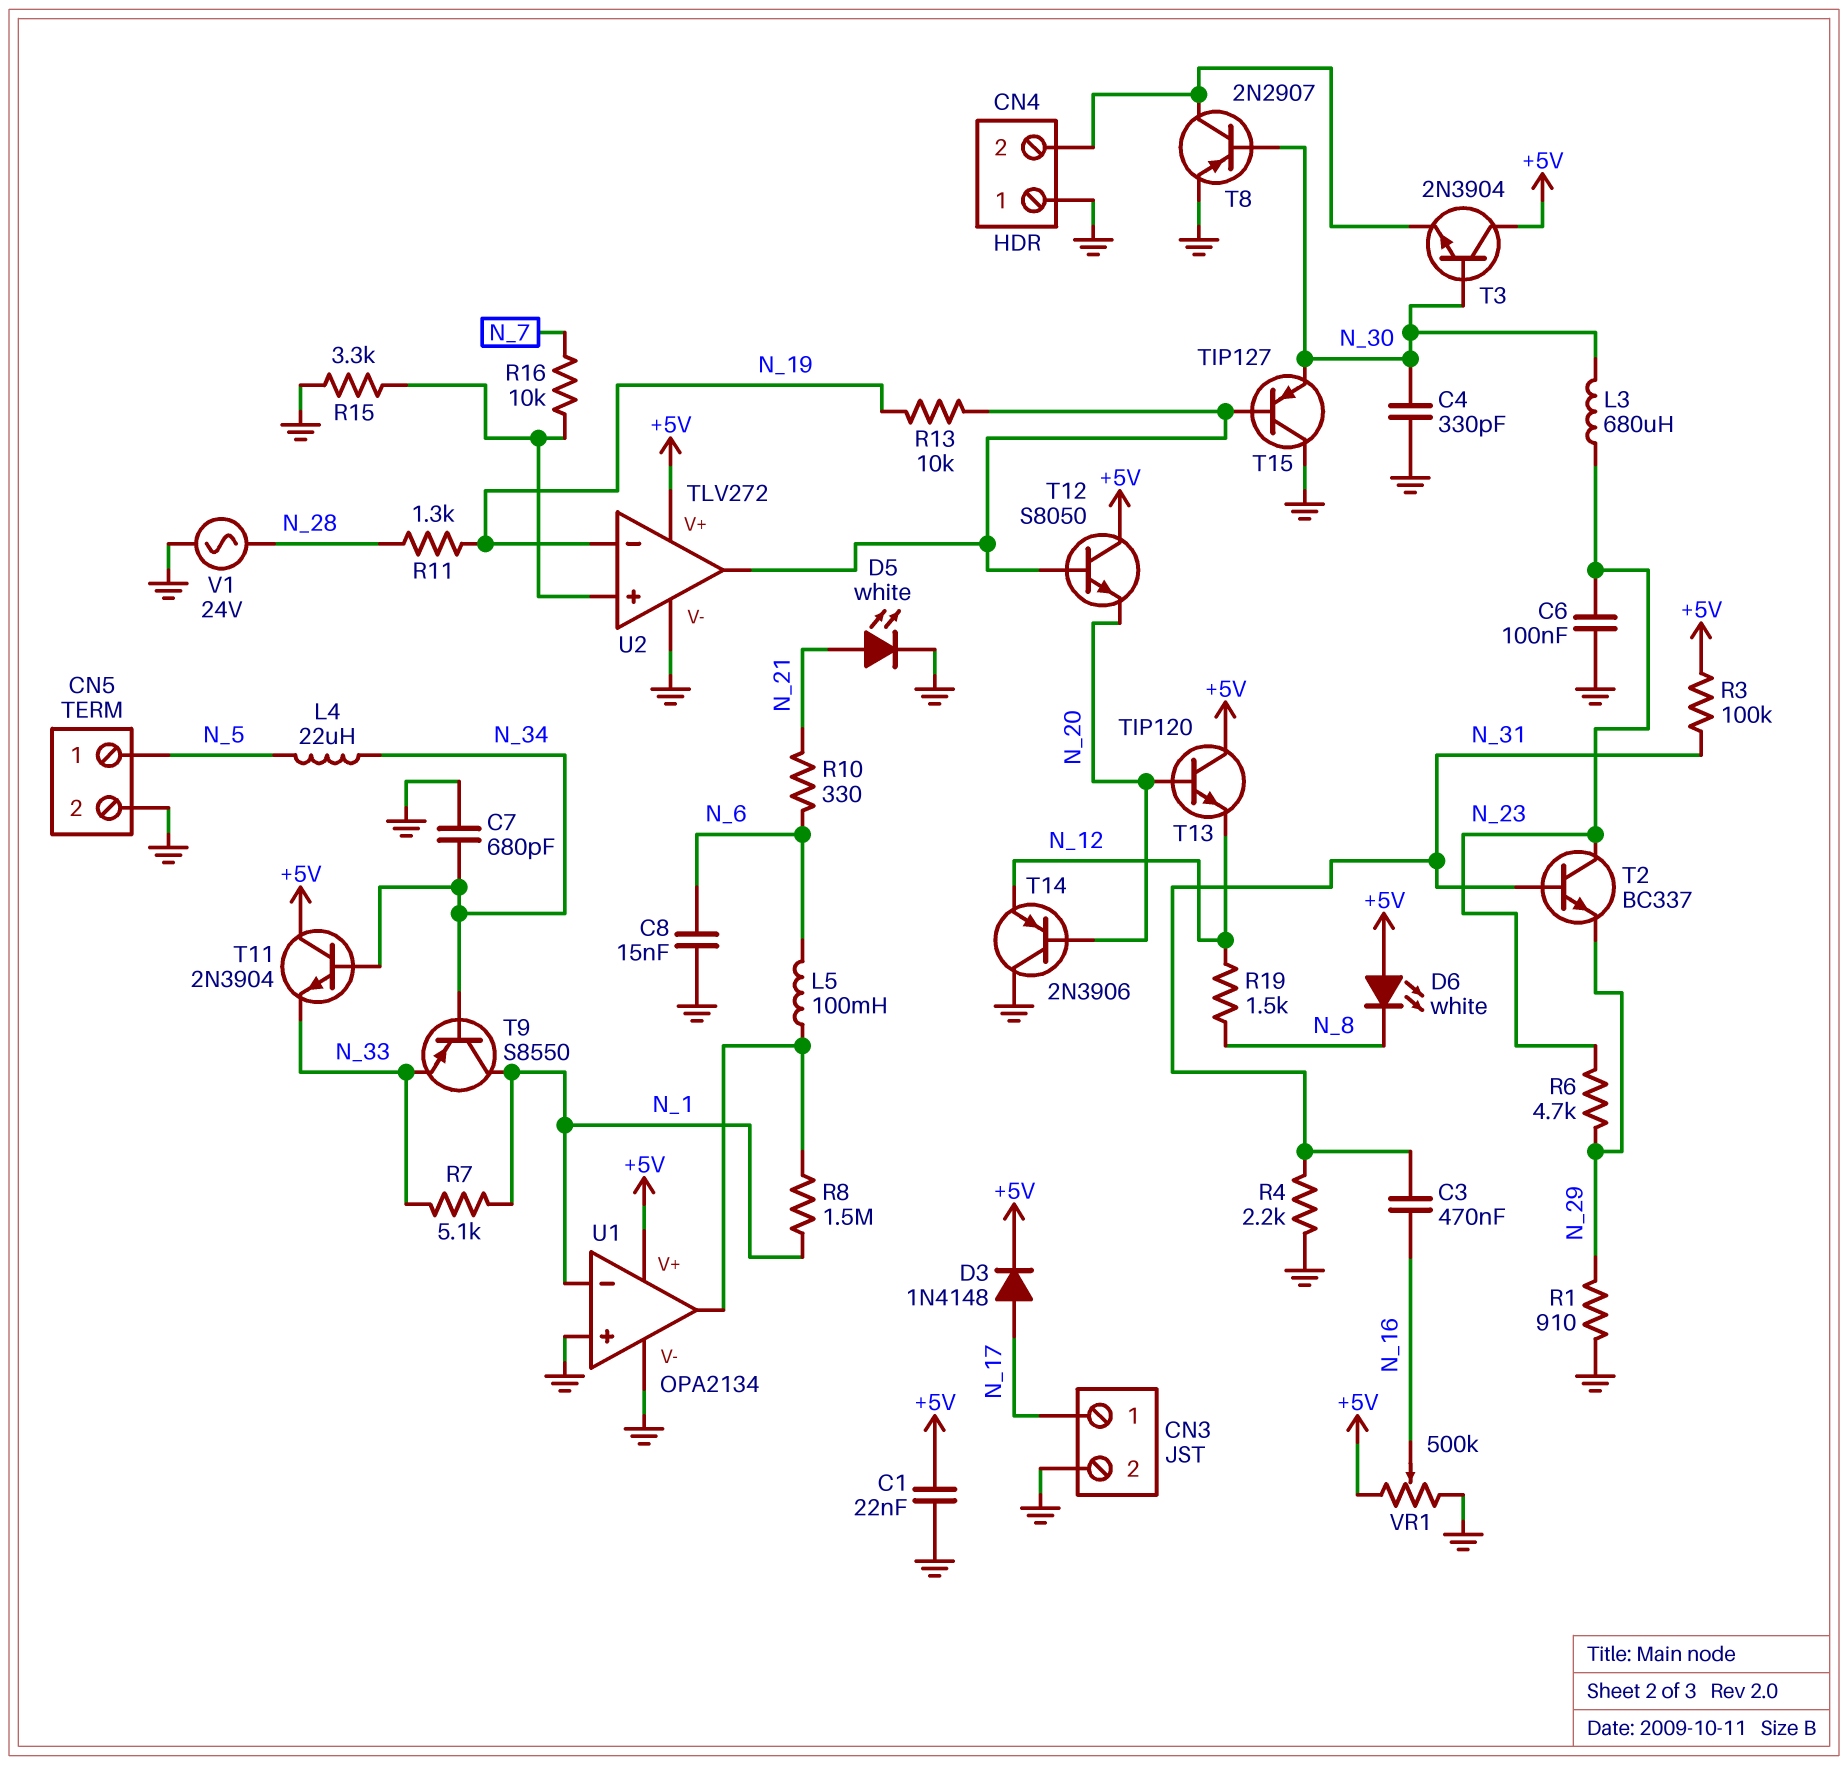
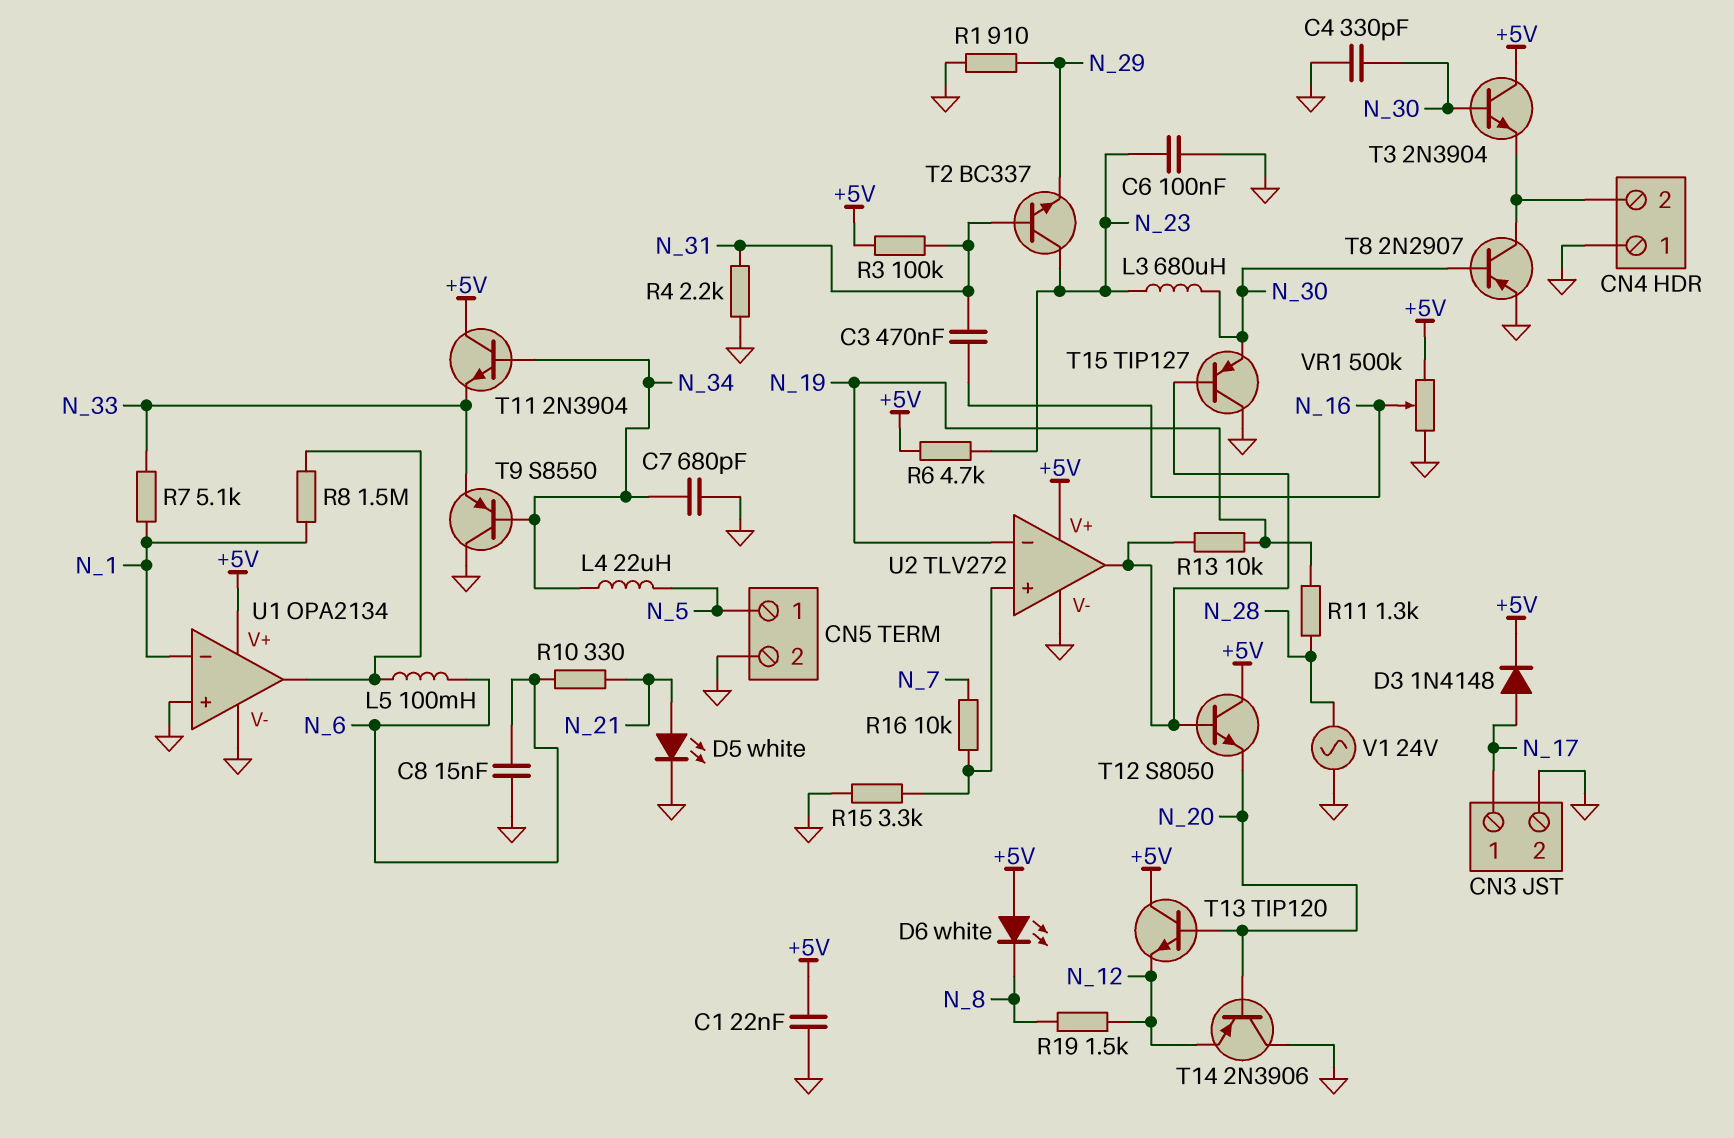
R6: 4.7k (N_23, N_29) -> 4.7k (+5V, N_23)
T9: PNP S8550 (B N_34, C N_1, E N_33) -> PNP S8550 (B N_34, C GND, E N_33)

